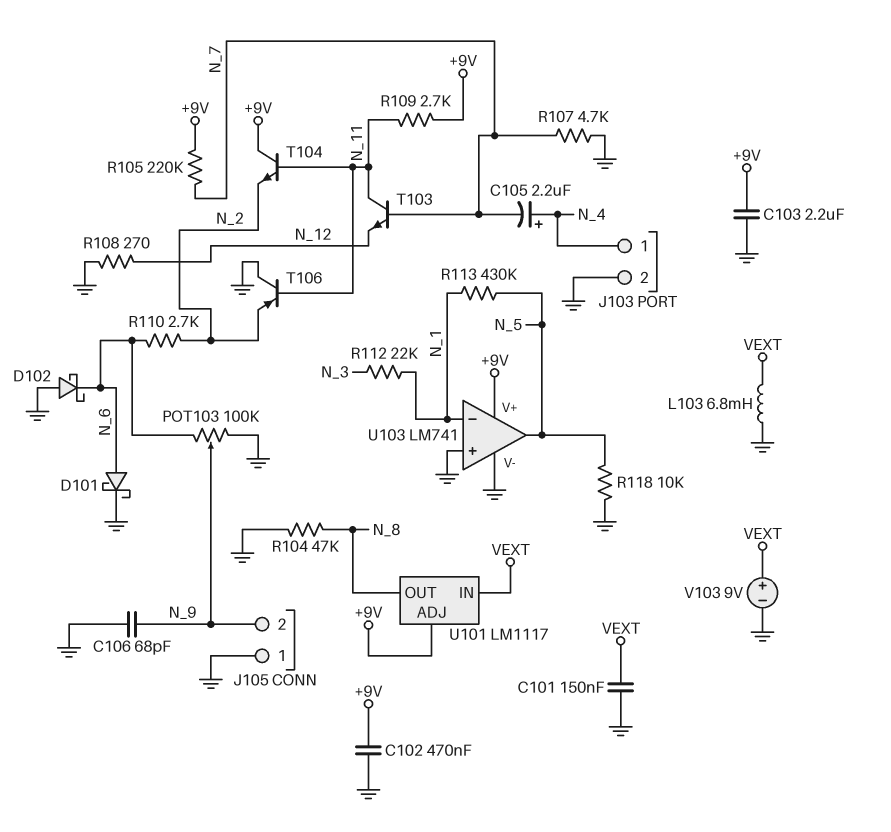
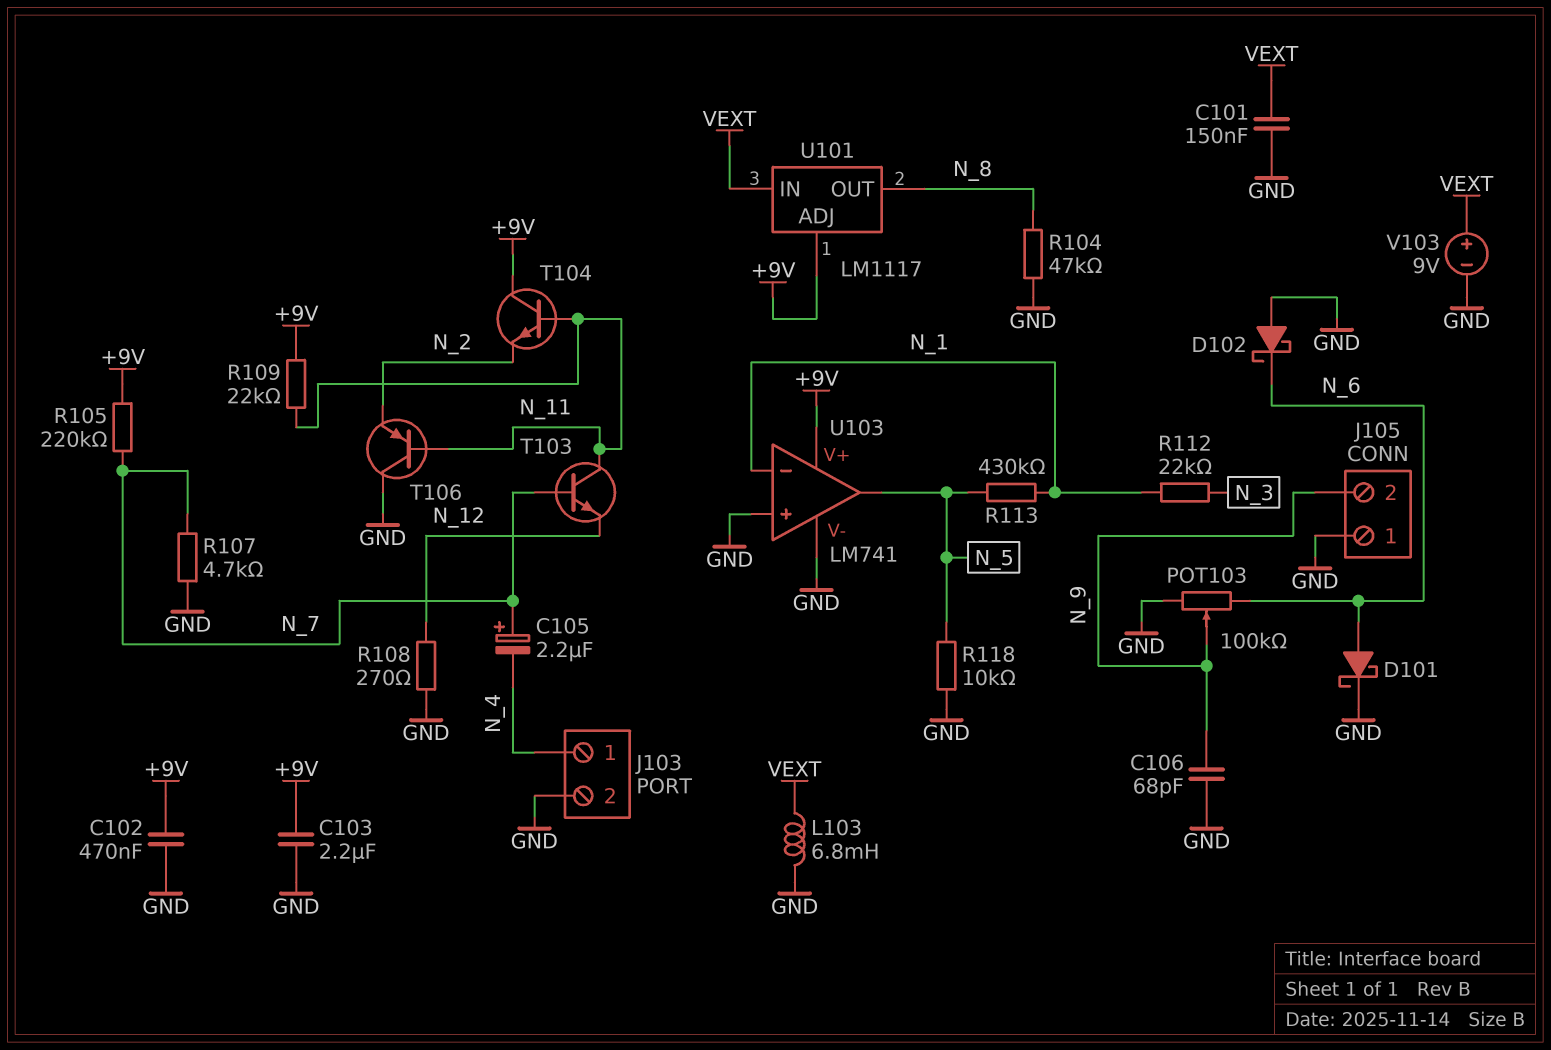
C105: 2.2uF (plus N_4, minus N_7) -> 2.2uF (plus N_7, minus N_4)
R109: 2.7k (+9V, N_11) -> 22k (+9V, N_11)
R110: 2.7k (N_2, N_6) -> none

